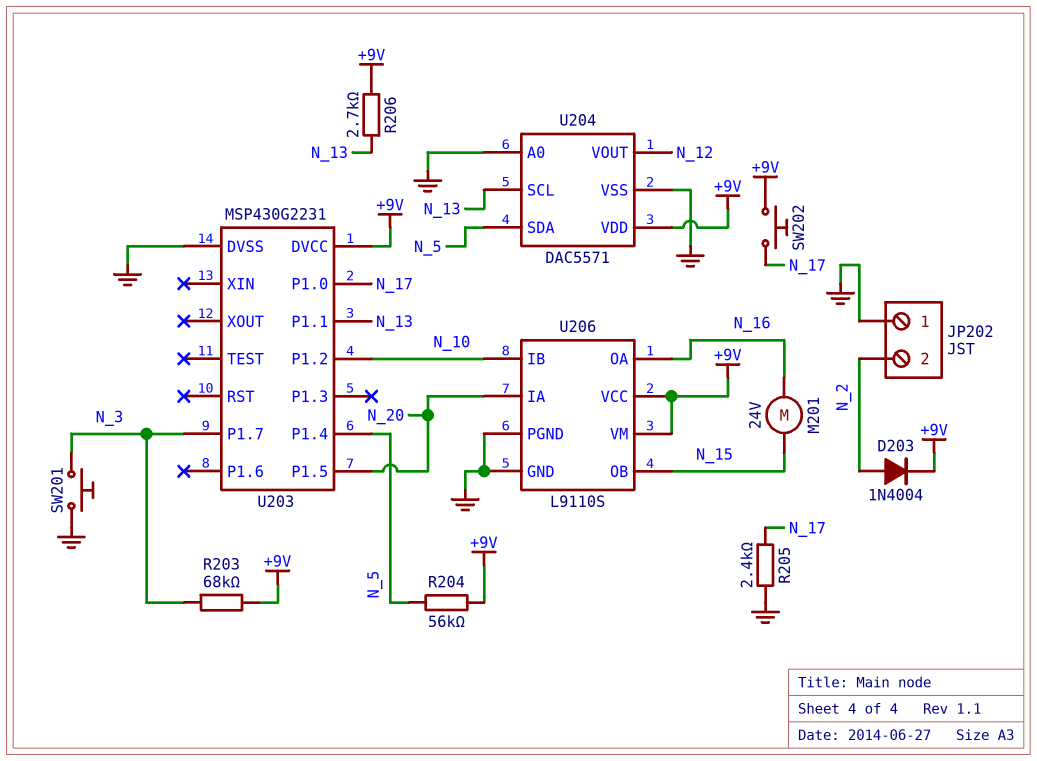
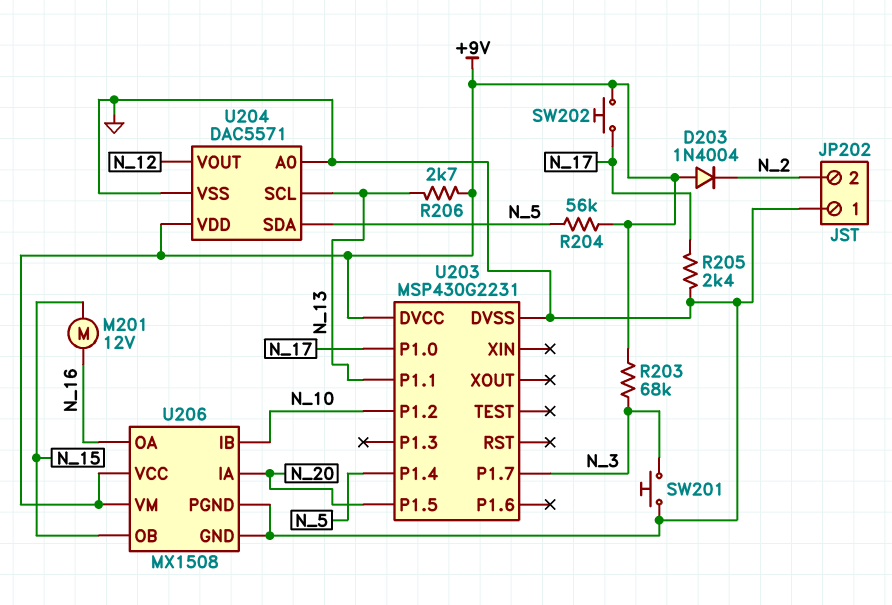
D203: diode 1N4004 (A N_2, K +9V) -> diode 1N4004 (A +9V, K N_2)
M201: motor 24V (N_15, N_16) -> motor 12V (N_15, N_16)
U206: L9110S -> MX1508

